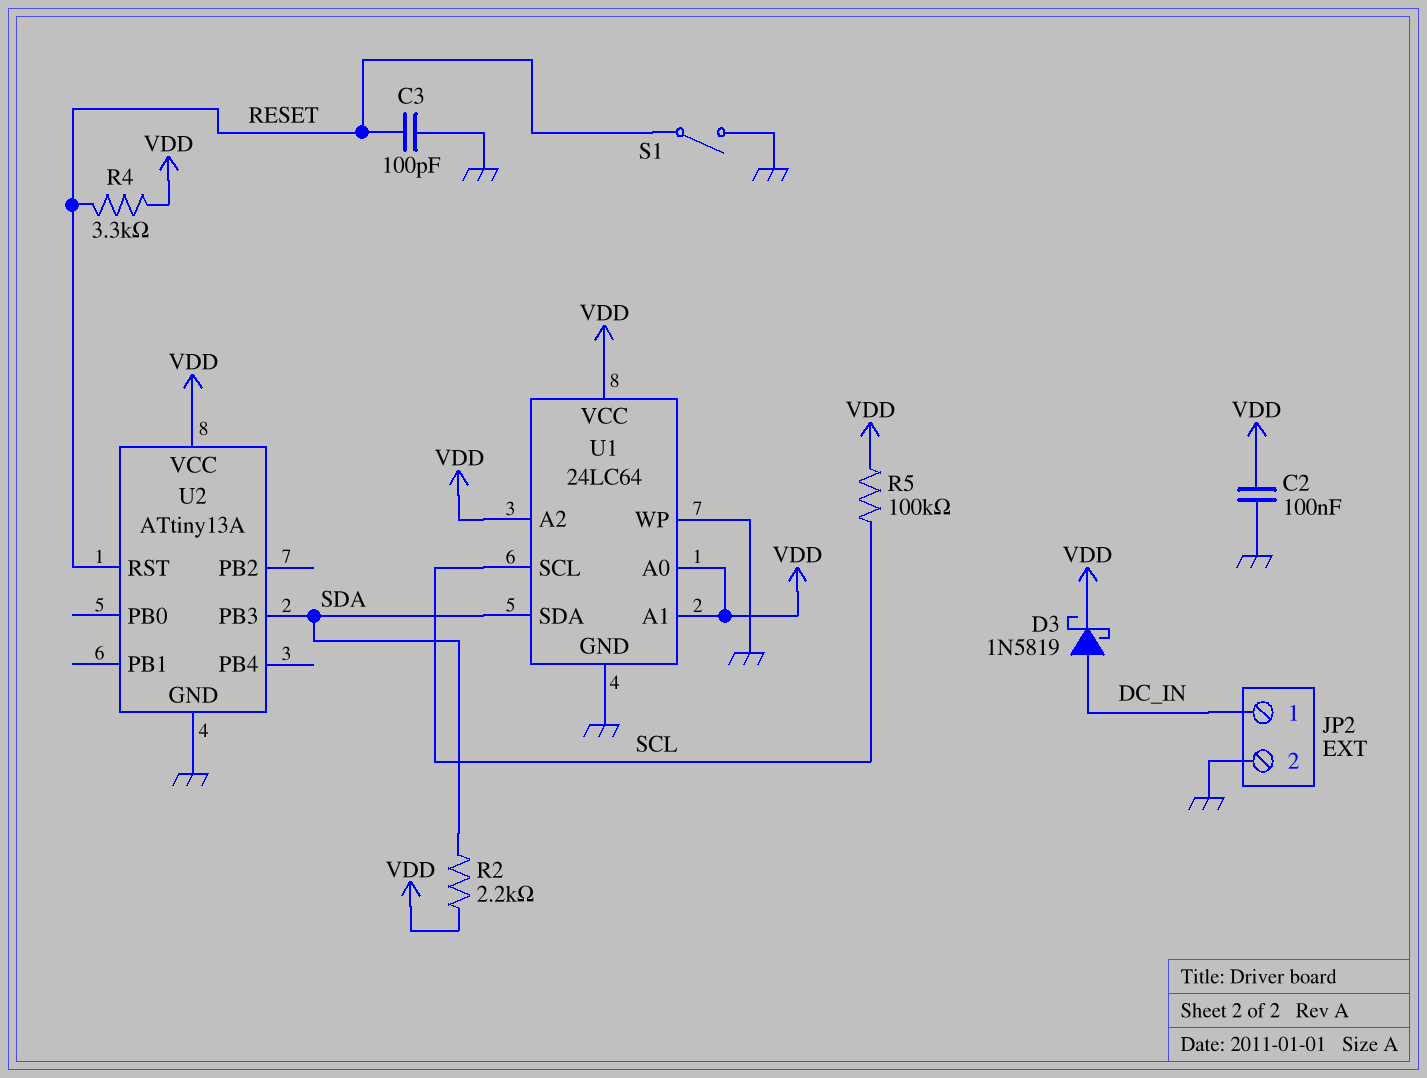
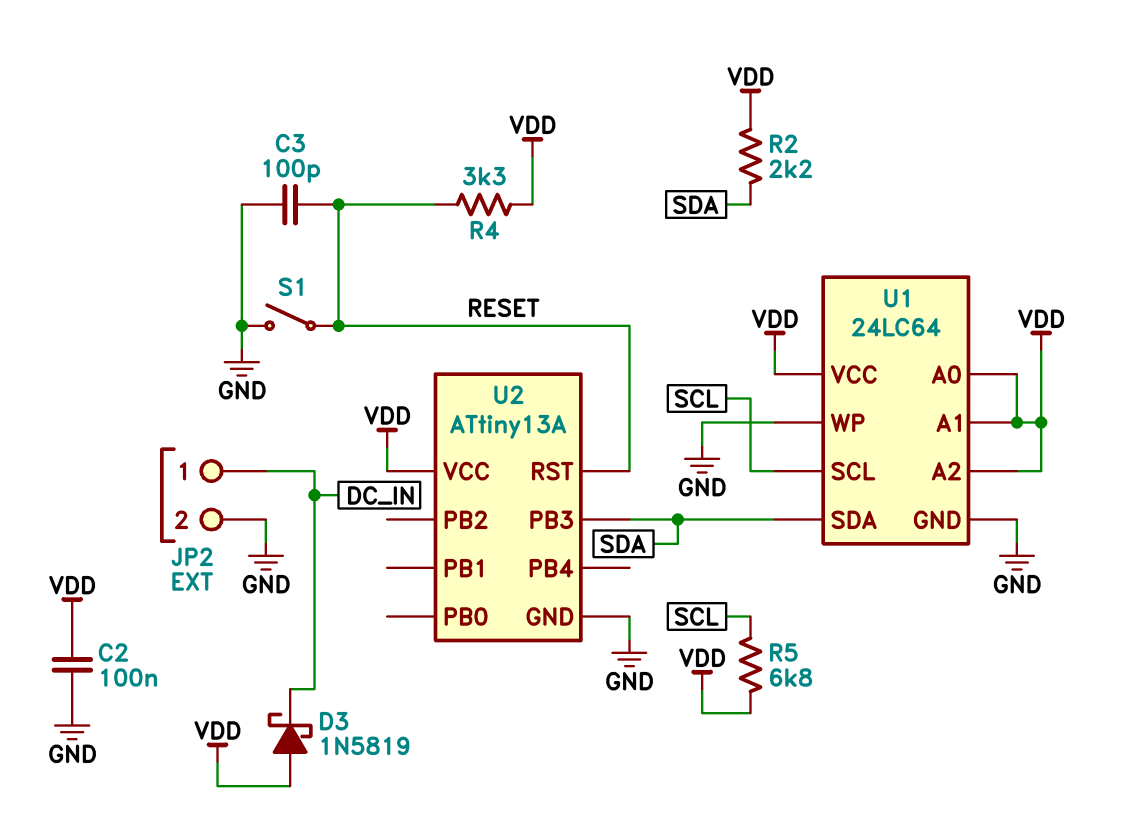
D3: schottky 1N5819 (A DC_IN, K VDD) -> schottky 1N5819 (A VDD, K DC_IN)
R5: 100k (SCL, VDD) -> 6.8k (SCL, VDD)

